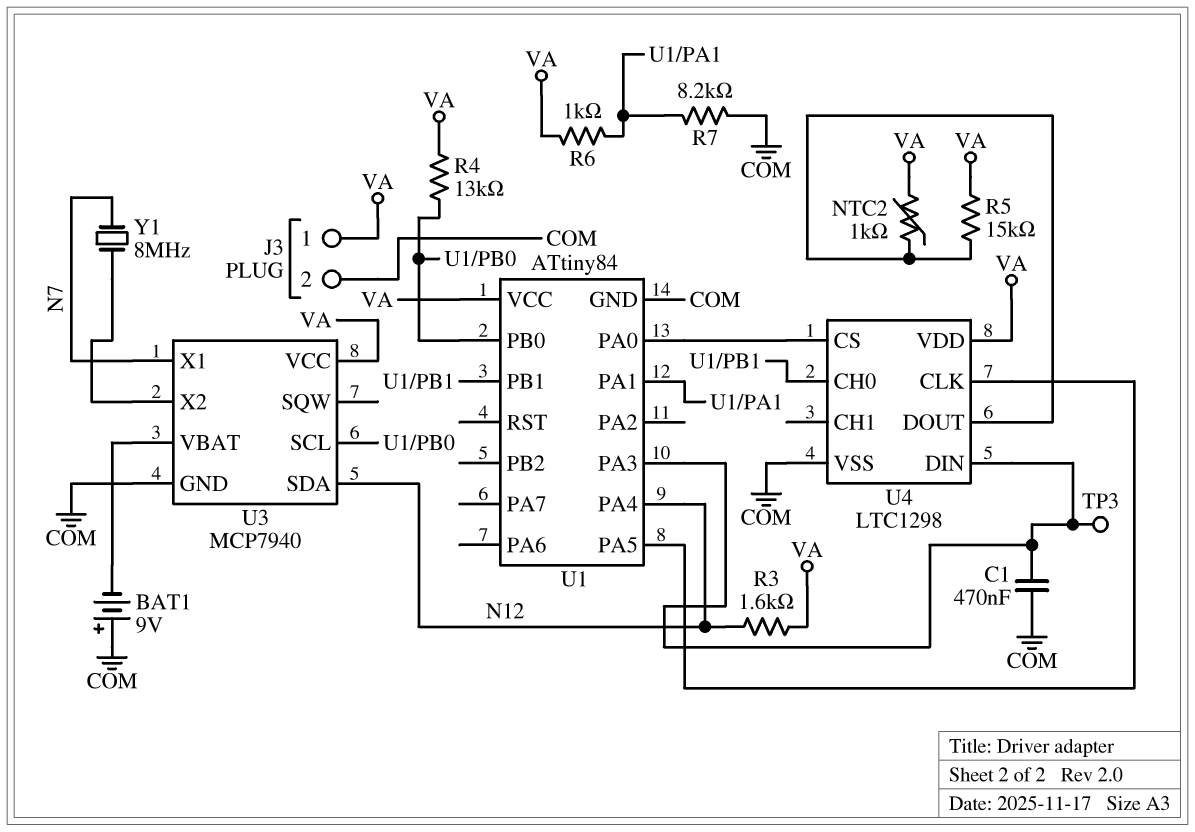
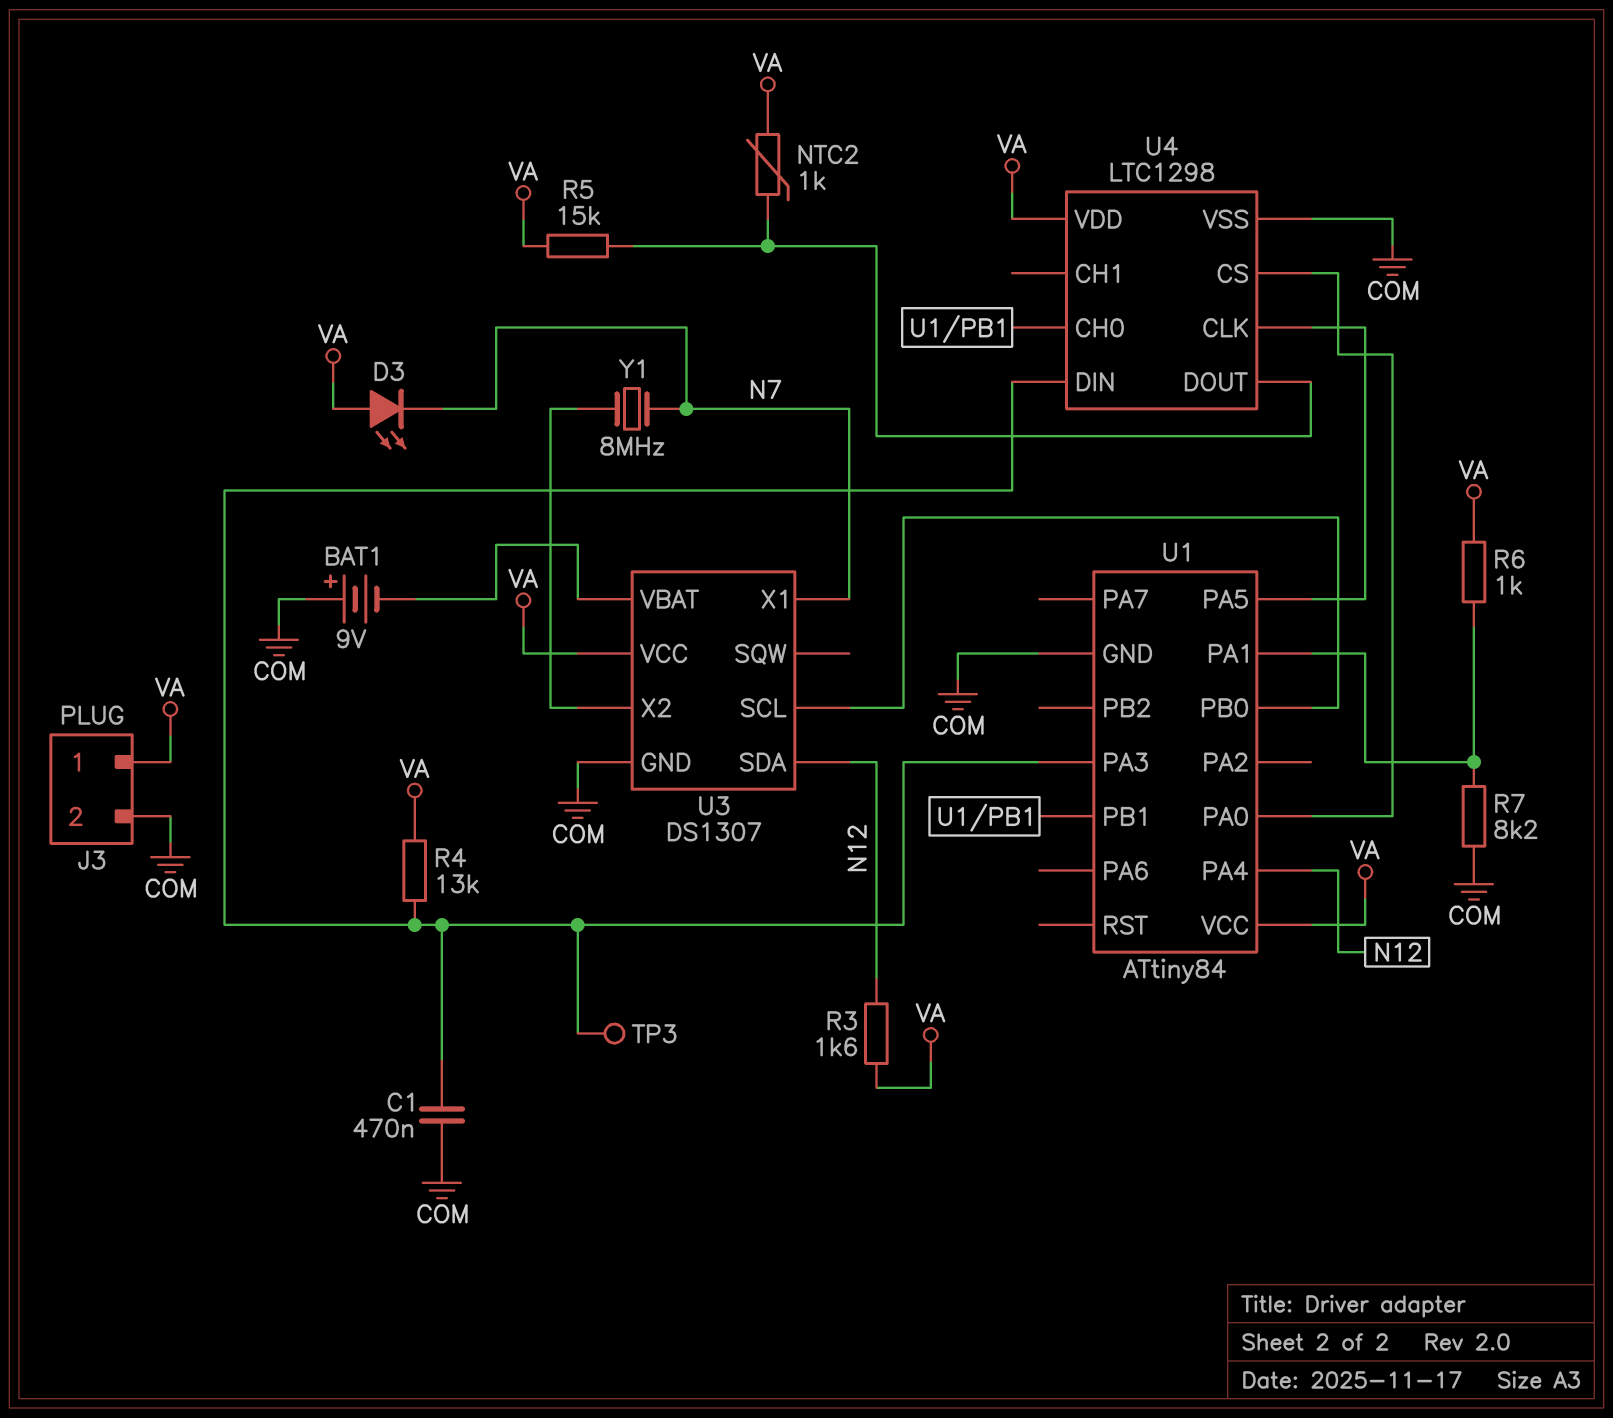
D3: none -> LED (A VA, K N7)
R4: 13k (U1/PB0, VA) -> 13k (U1/PA3, VA)
U3: MCP7940 -> DS1307

